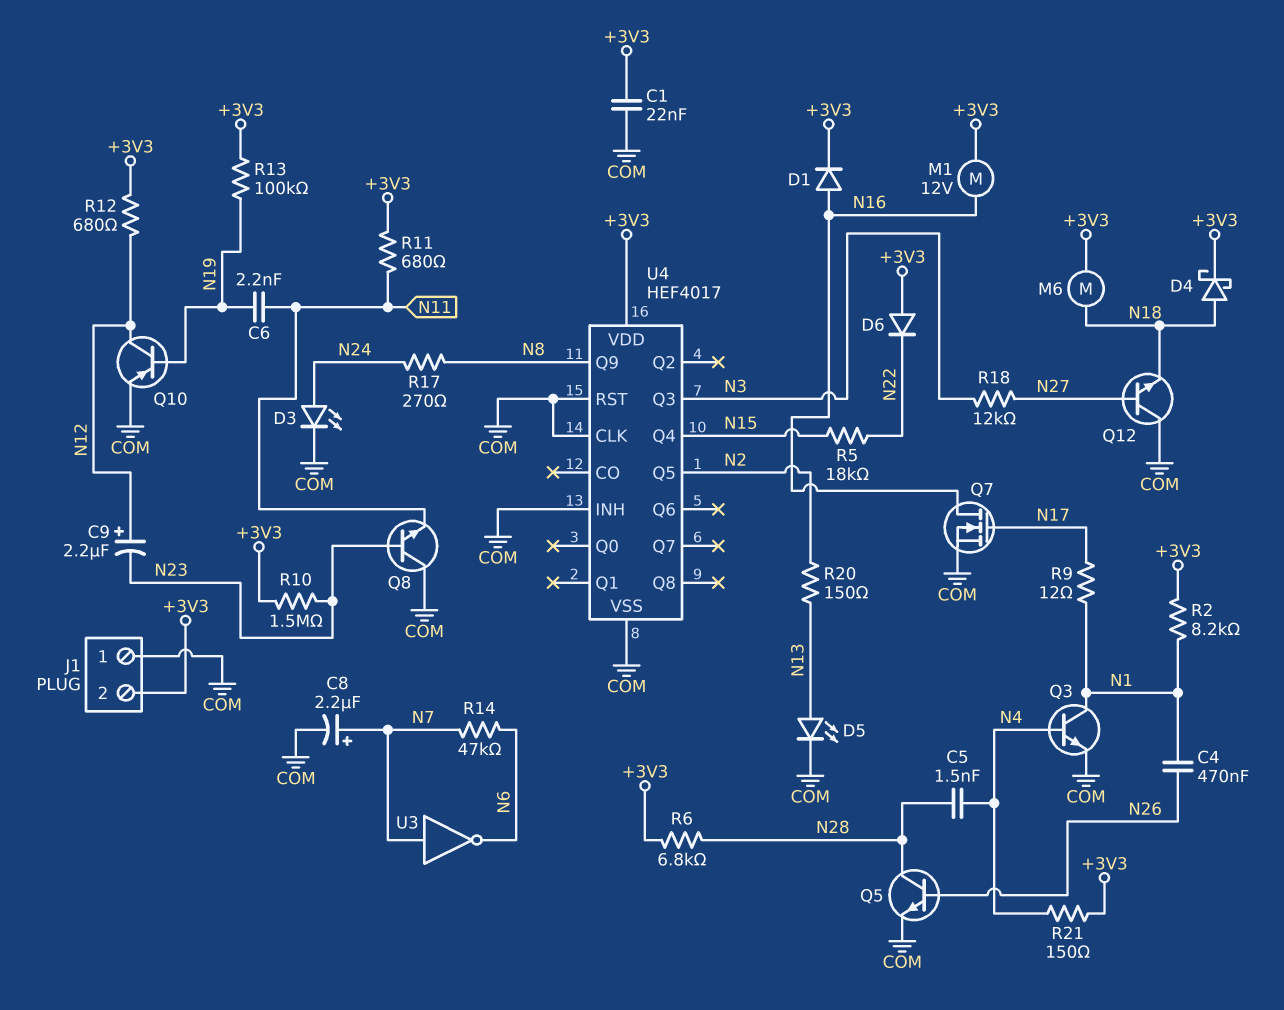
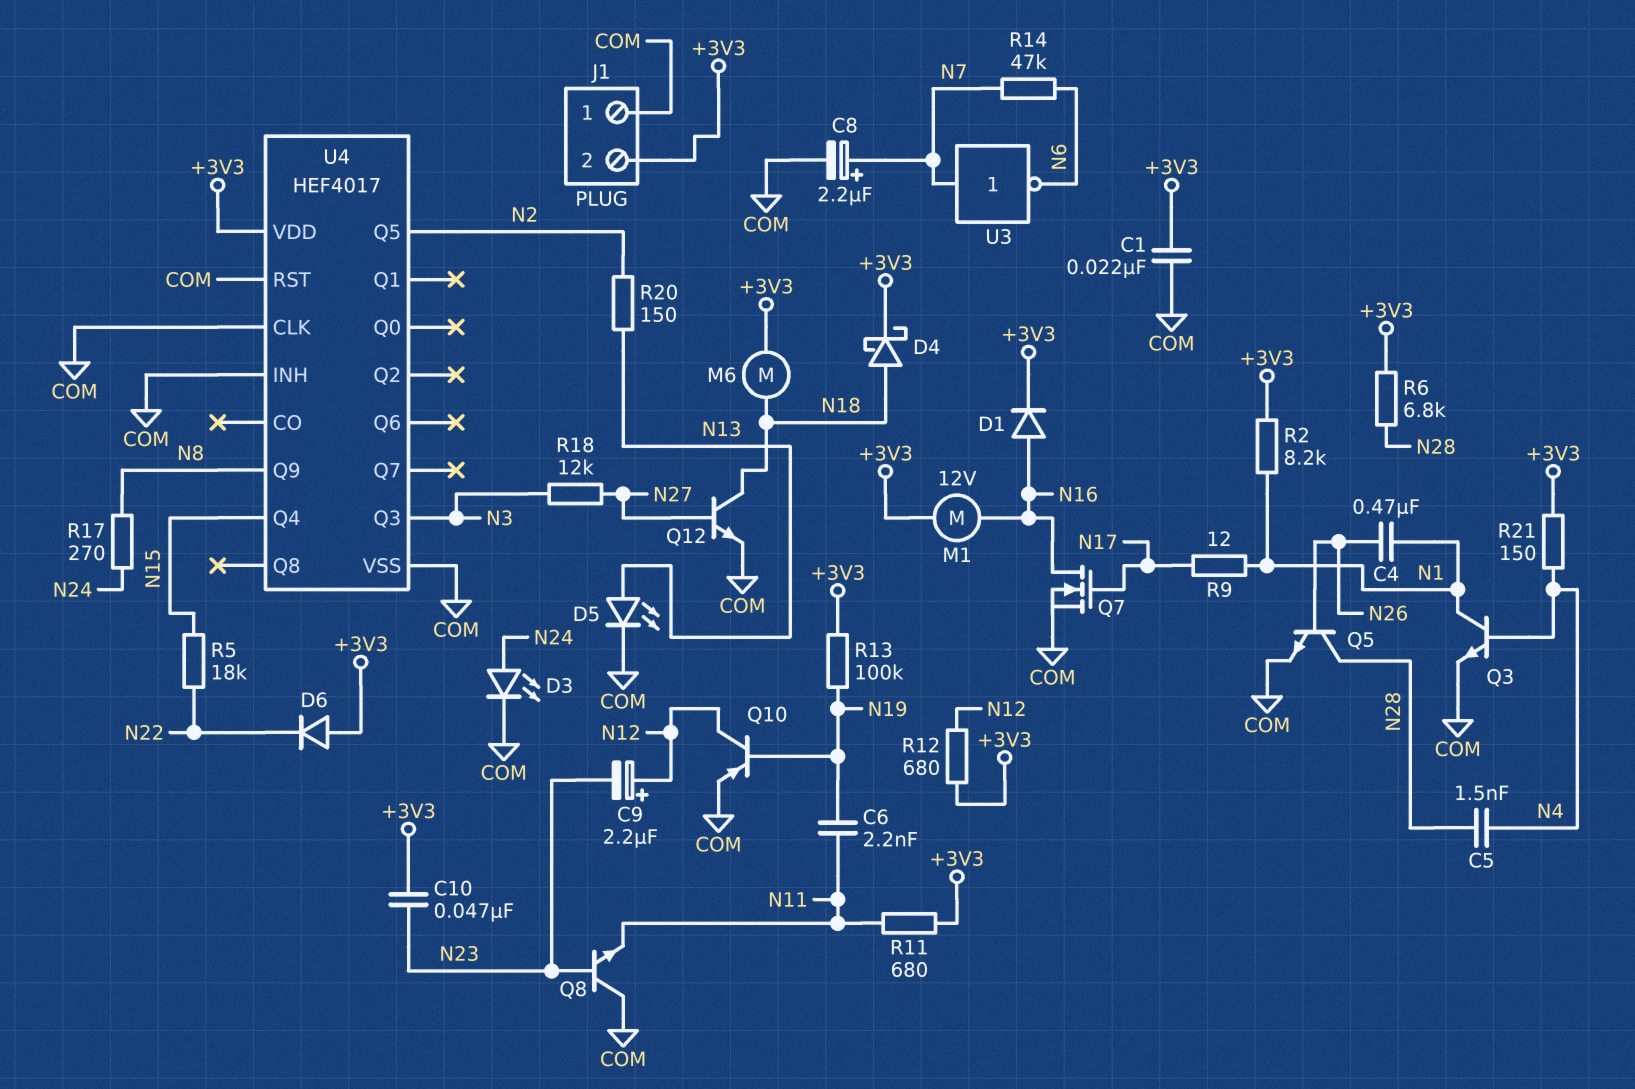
C10: none -> 47nF (+3V3, N23)
Q12: NPN (B N27, C COM, E N18) -> NPN (B N27, C N18, E COM)
R10: 1.5M (+3V3, N23) -> none

